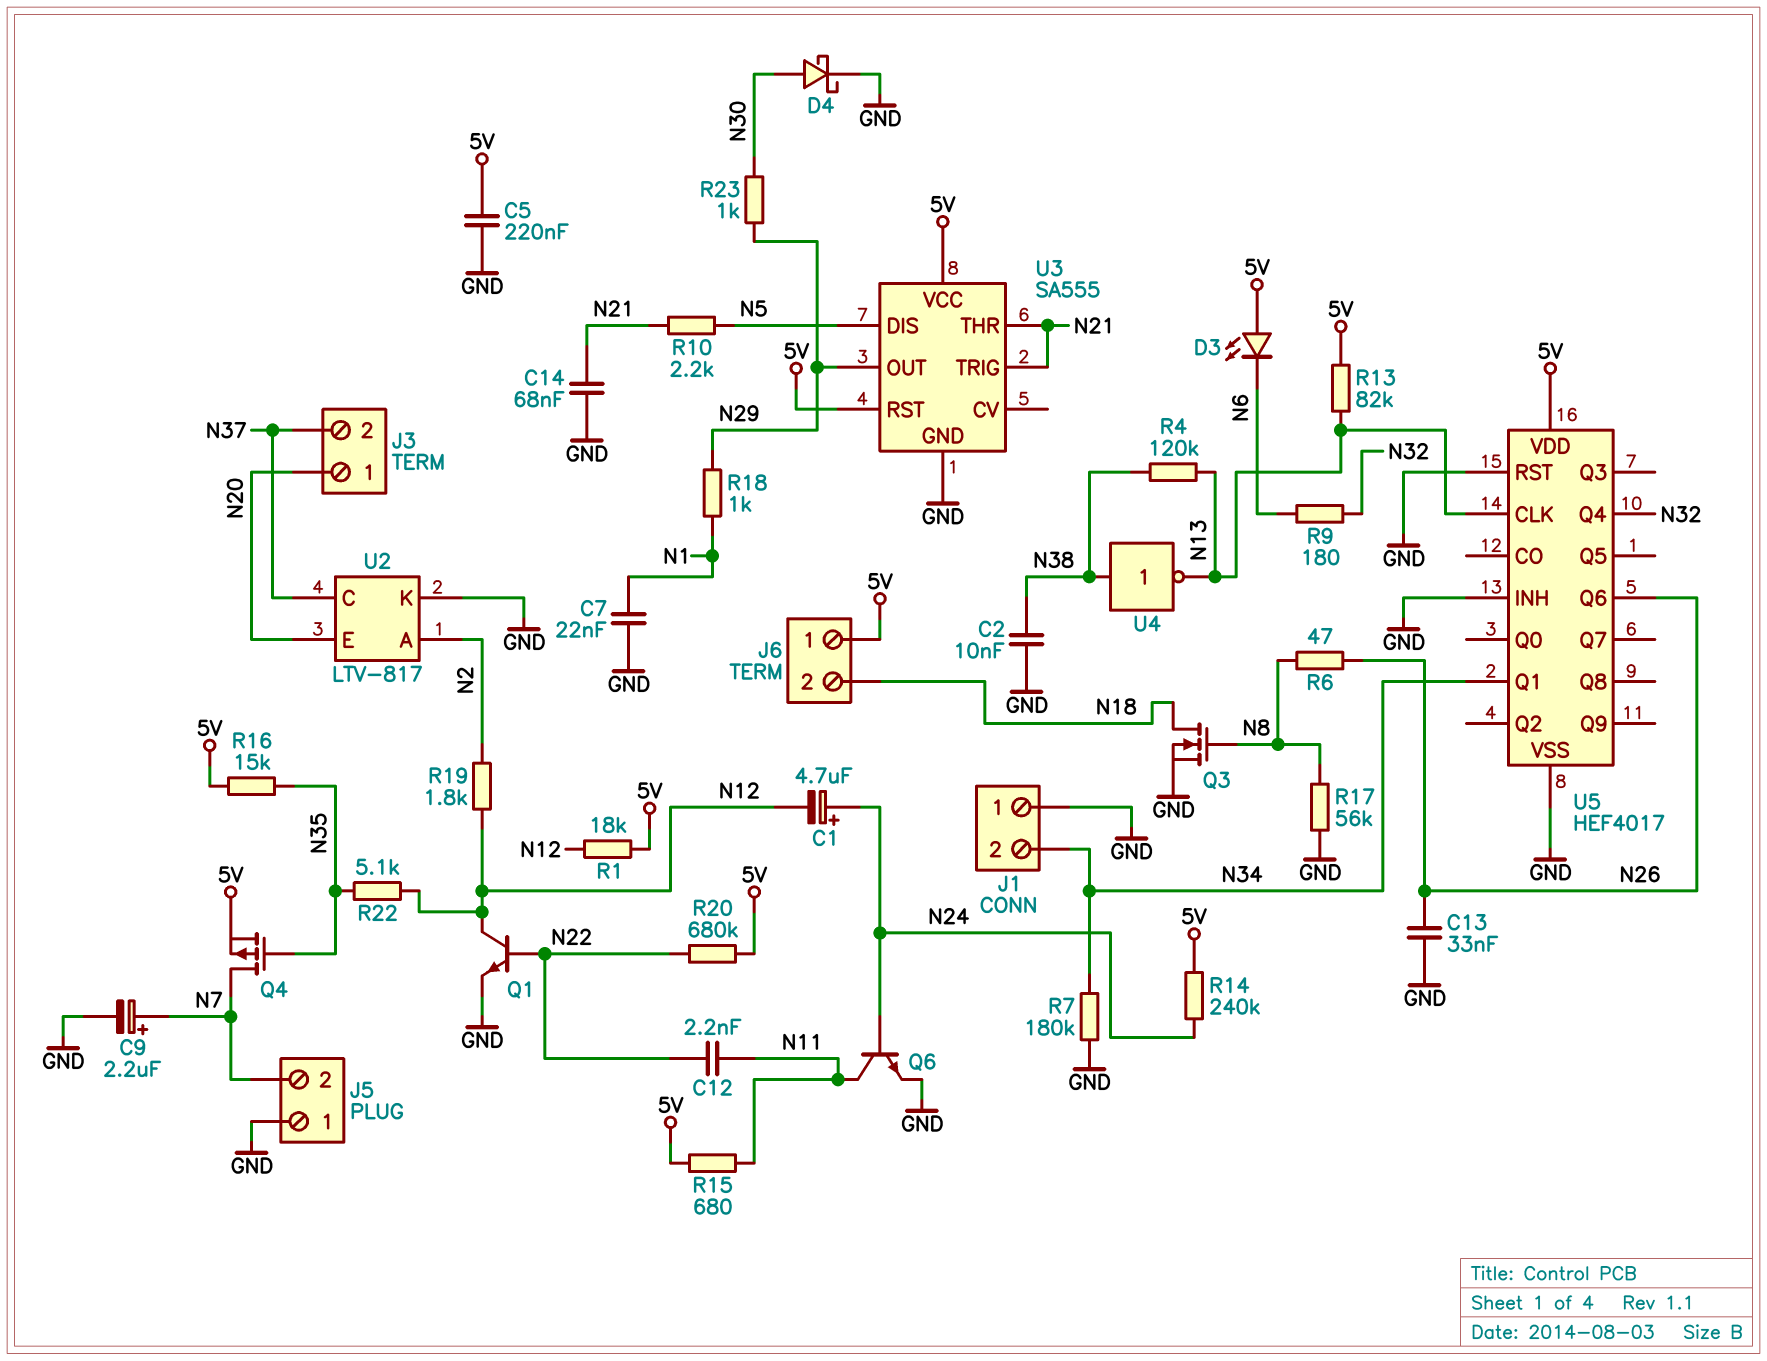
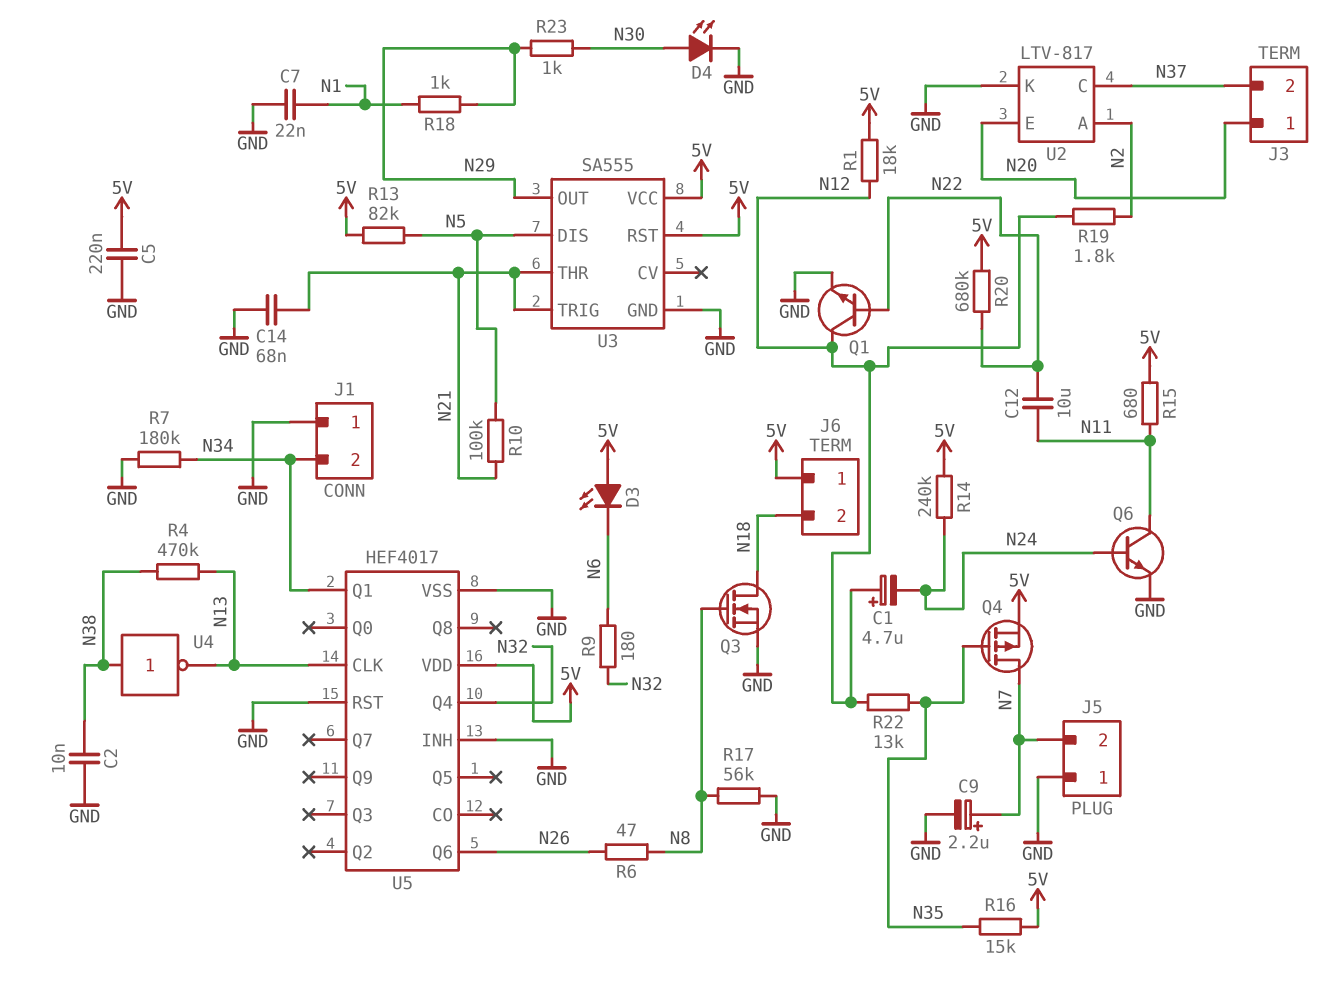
C1: 4.7uF (plus N24, minus N12) -> 4.7uF (plus N12, minus N24)
C12: 2.2nF (N11, N22) -> 10uF (N11, N22)
C13: 33nF (GND, N26) -> none
D4: schottky (A N30, K GND) -> LED (A N30, K GND)
R4: 120k (N13, N38) -> 470k (N13, N38)
R10: 2.2k (N5, N21) -> 100k (N5, N21)
R13: 82k (5V, N13) -> 82k (5V, N5)
R22: 5.1k (N12, N35) -> 13k (N12, N35)

